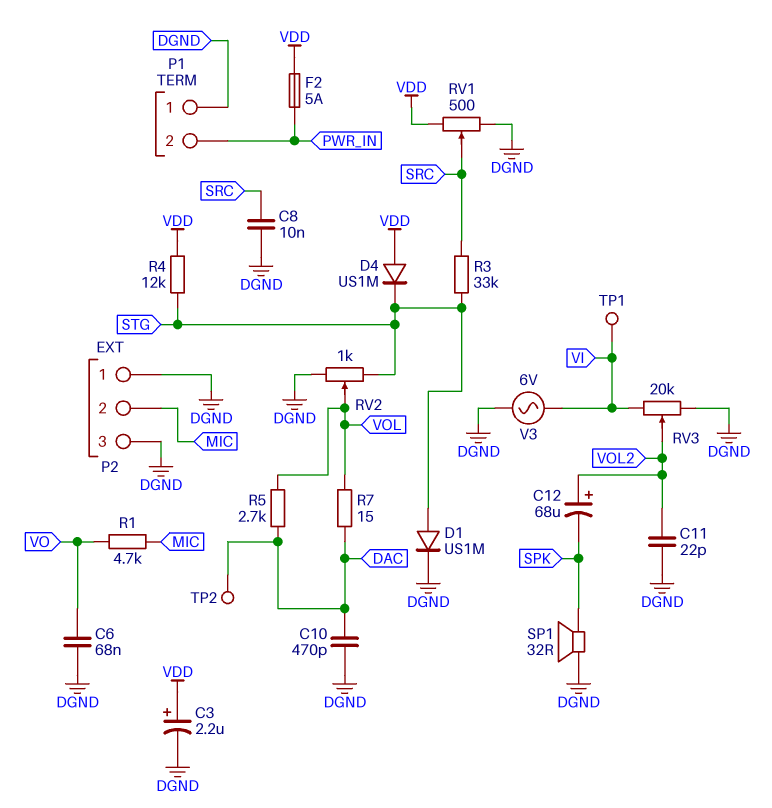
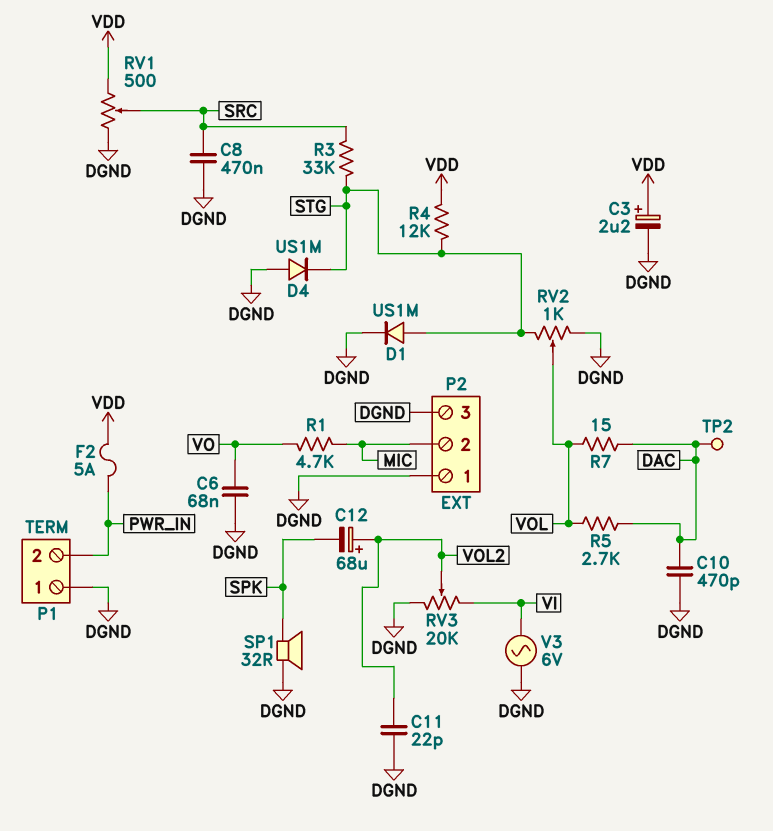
C8: 10nF (DGND, SRC) -> 470nF (DGND, SRC)
D4: diode US1M (A VDD, K STG) -> diode US1M (A DGND, K STG)
TP1: test point (VI) -> none

